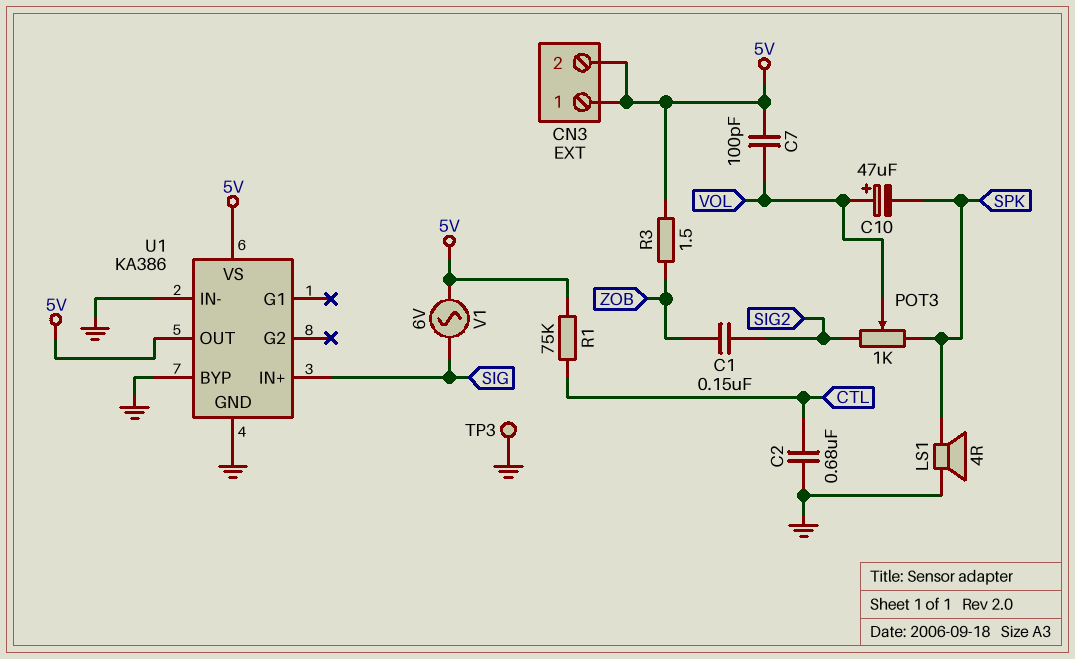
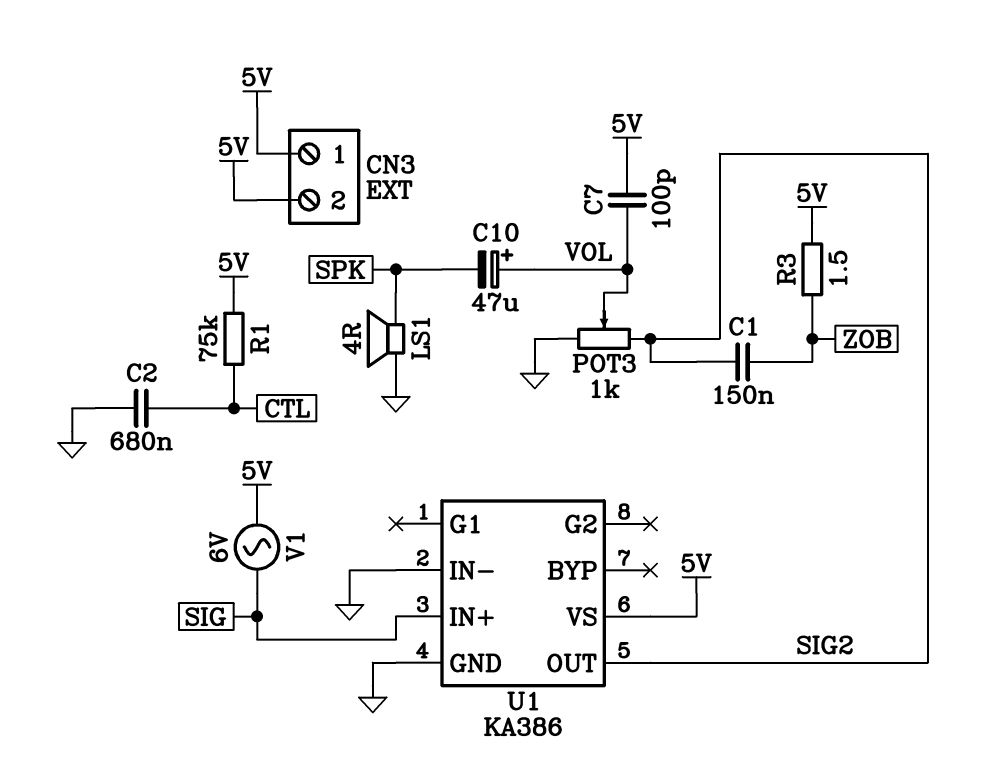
POT3: 1k (SIG2, SPK, wiper VOL) -> 1k (GND, SIG2, wiper VOL)
TP3: test point (GND) -> none
U1 pin BYP: GND -> none
U1 pin OUT: 5V -> SIG2

